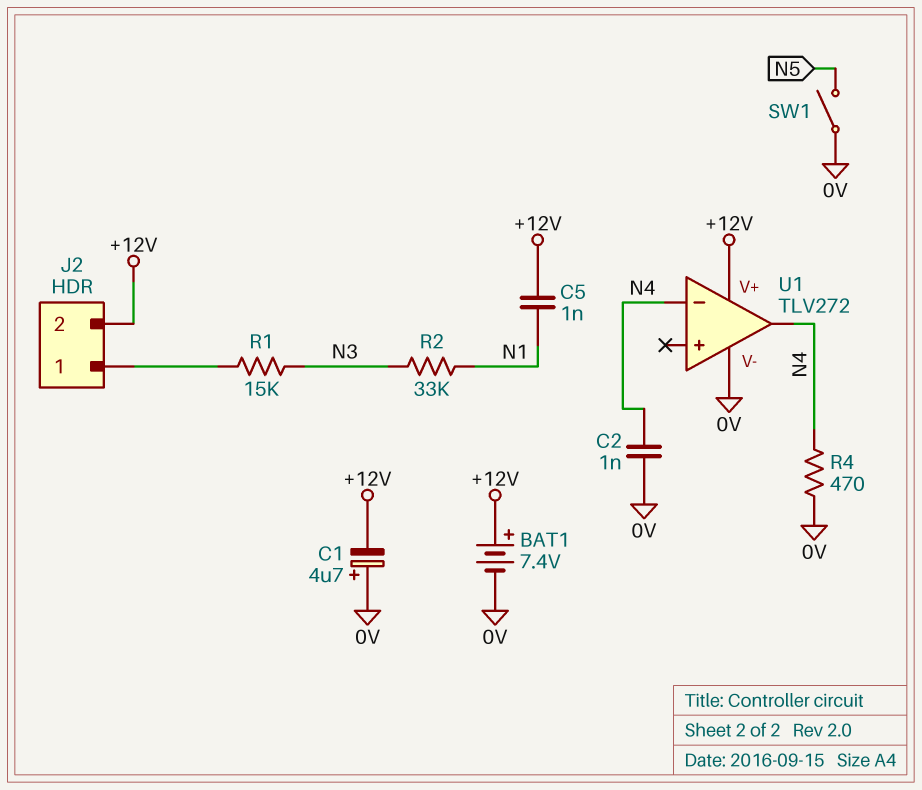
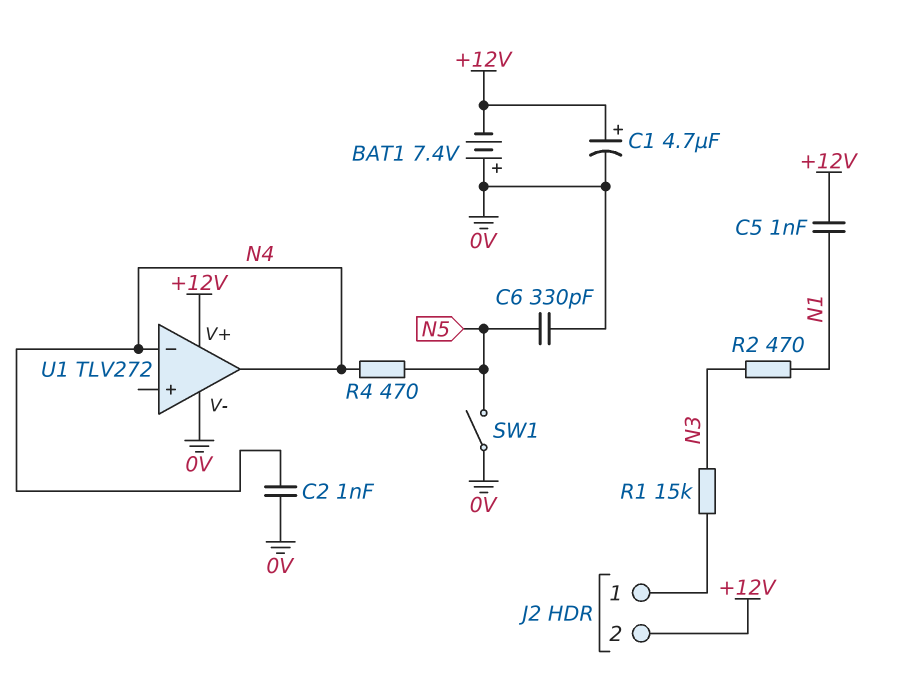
BAT1: 7.4V (plus +12V, minus 0V) -> 7.4V (plus 0V, minus +12V)
C1: 4.7uF (plus 0V, minus +12V) -> 4.7uF (plus +12V, minus 0V)
C6: none -> 330pF (0V, N5)
R2: 33k (N1, N3) -> 470 (N1, N3)
R4: 470 (0V, N4) -> 470 (N4, N5)

